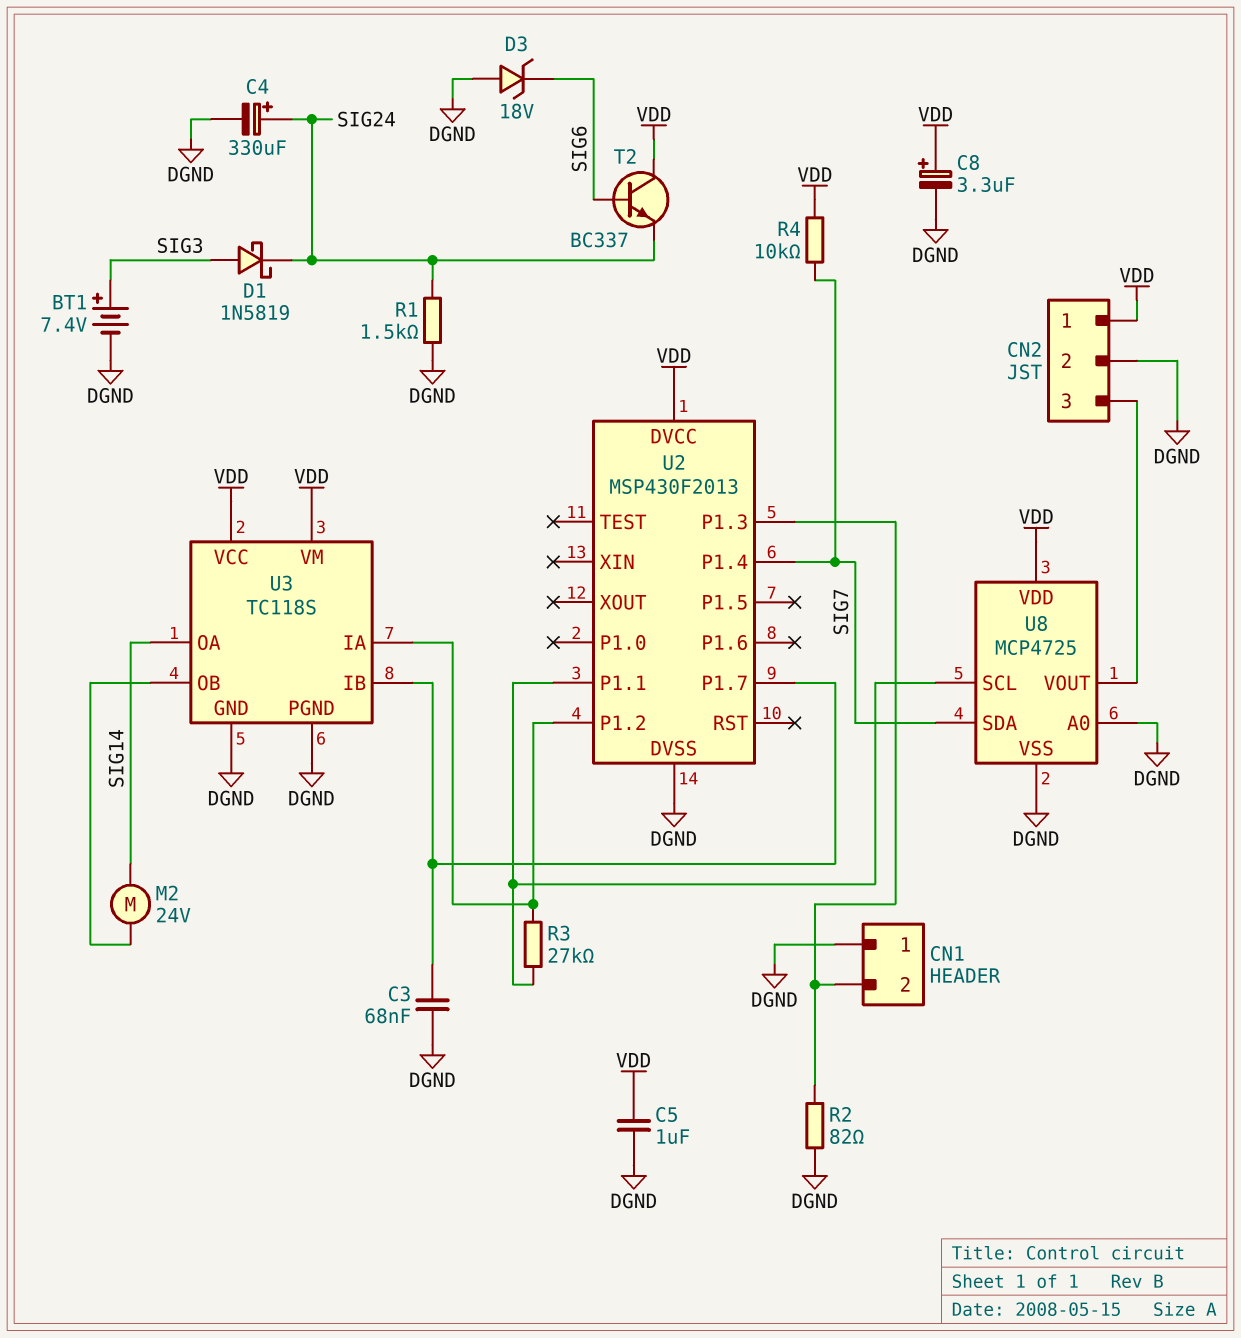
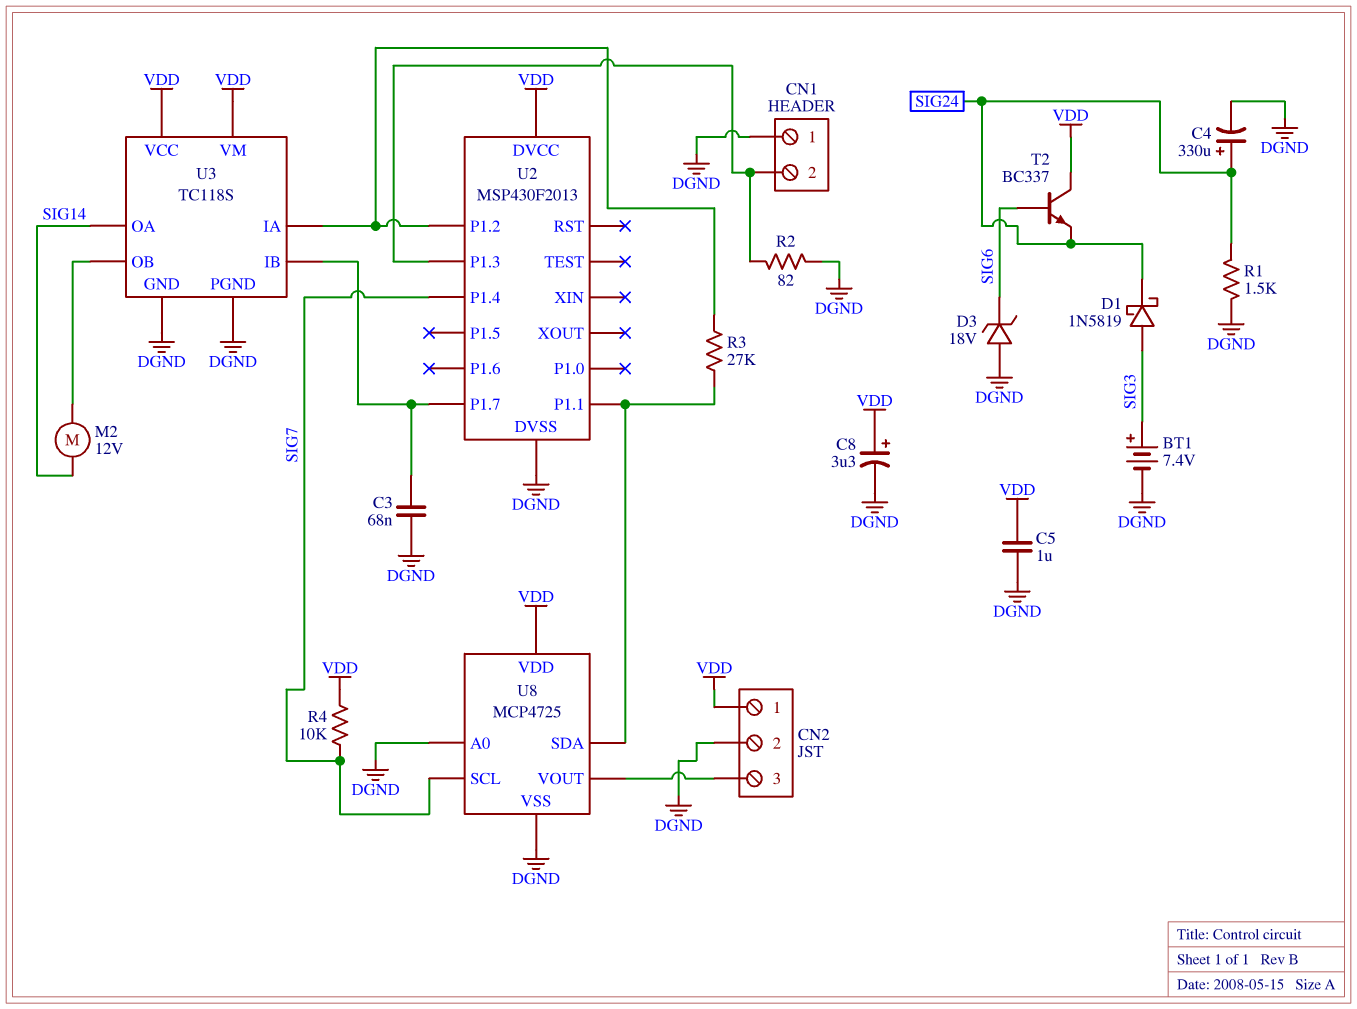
M2: motor 24V (SIG14, U3/OB) -> motor 12V (SIG14, U3/OB)
U8 pin SCL: U2/P1.1 -> SIG7
U8 pin SDA: SIG7 -> U2/P1.1

